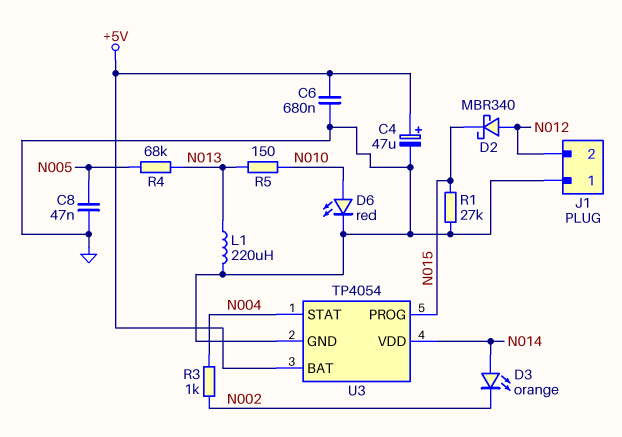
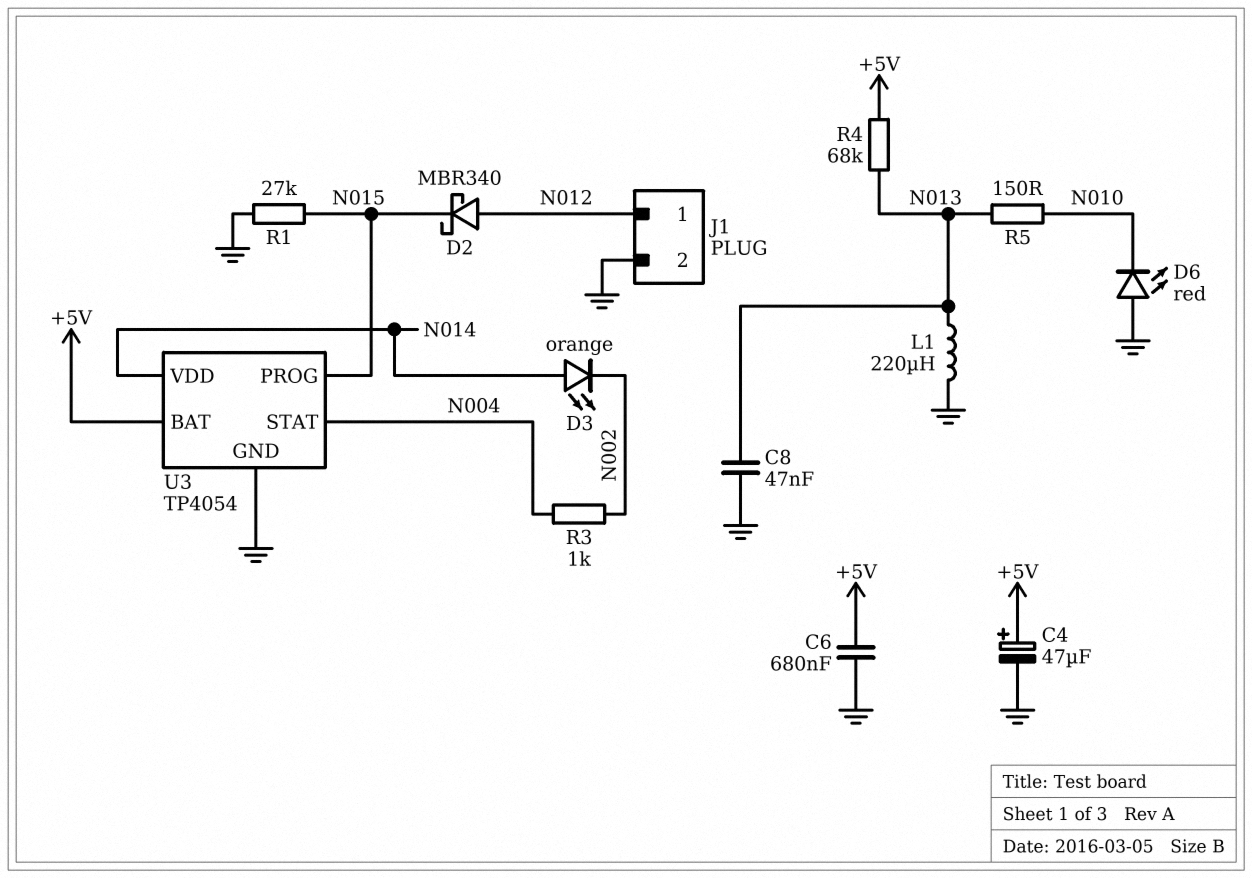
C8: 47nF (GND, N005) -> 47nF (GND, N013)
D6: LED red (A N010, K GND) -> LED red (A GND, K N010)
J1 pin 1: GND -> N012
J1 pin 2: N012 -> GND
R4: 68k (N005, N013) -> 68k (+5V, N013)

